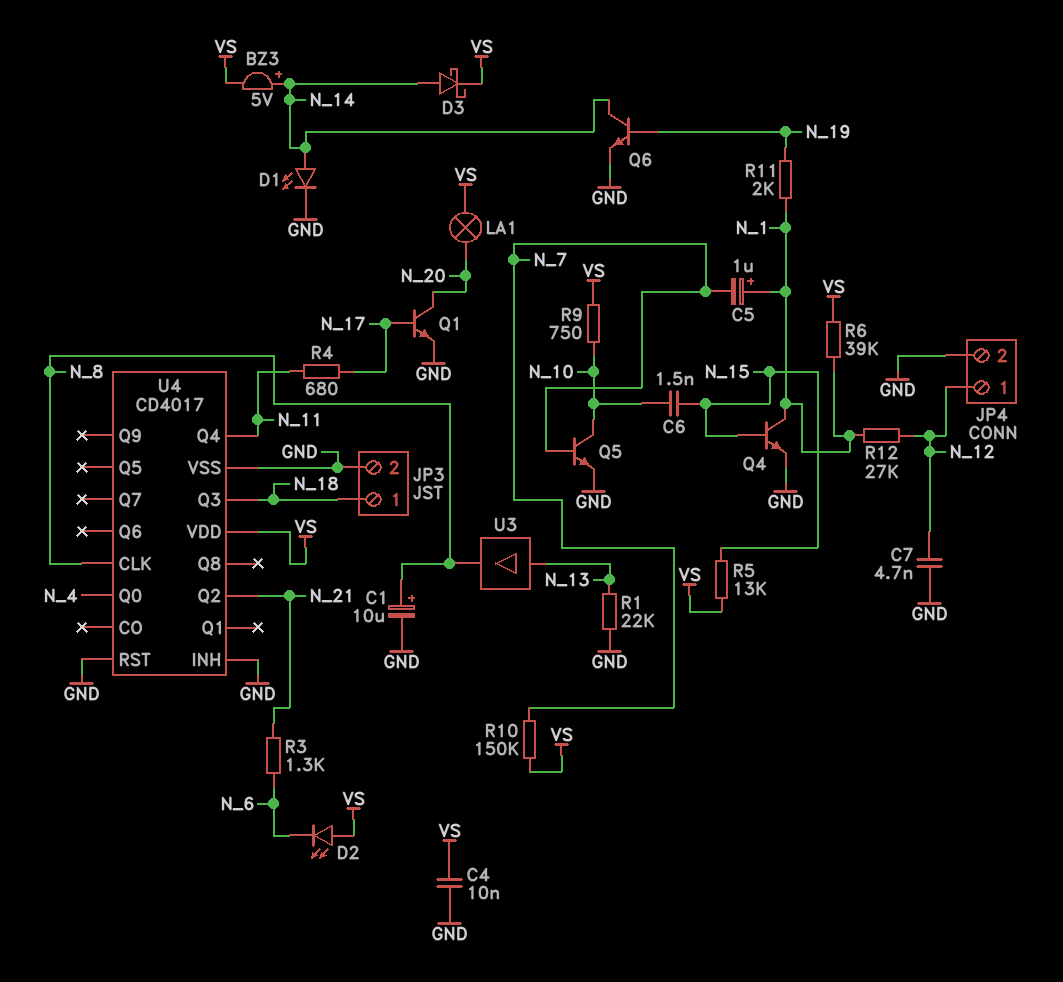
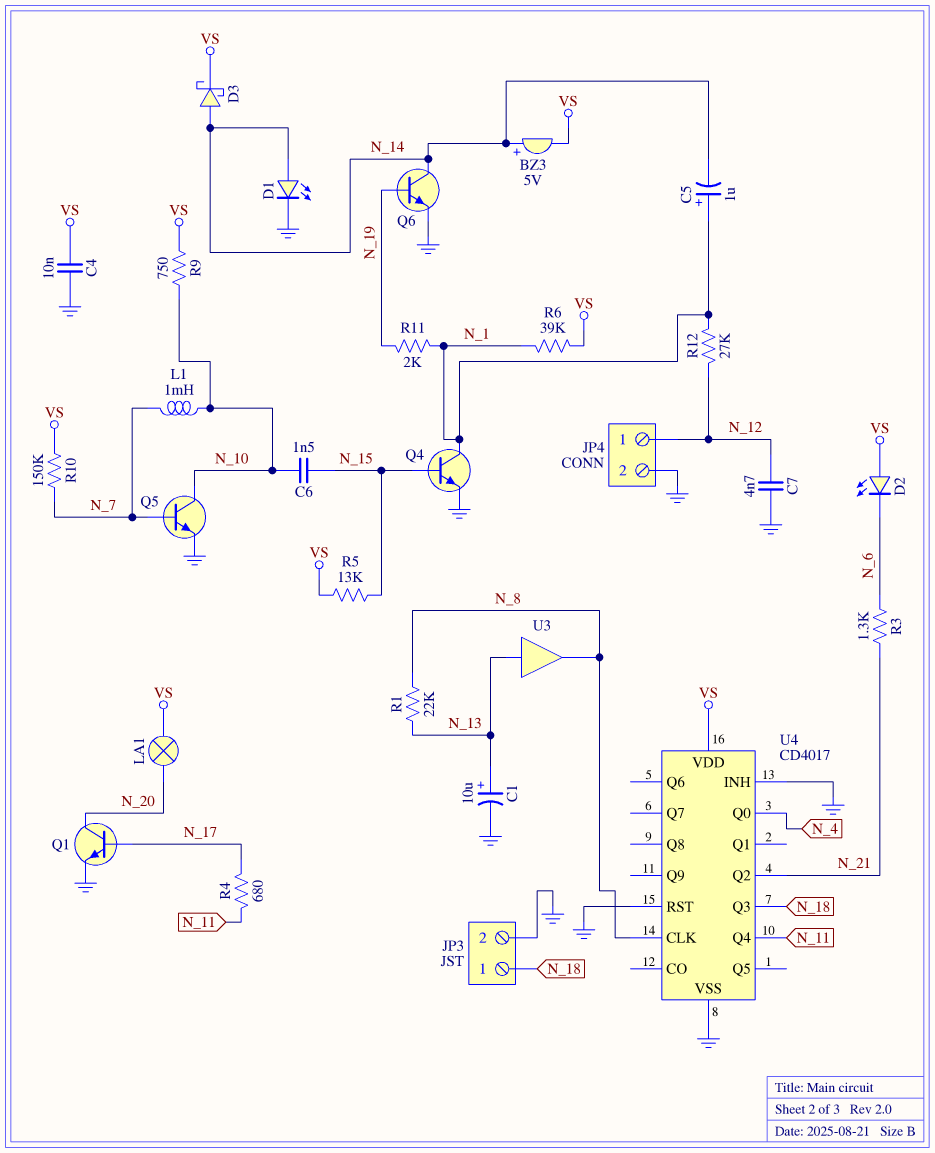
C1: 10uF (plus N_8, minus GND) -> 10uF (plus N_13, minus GND)
C5: 1uF (plus N_1, minus N_7) -> 1uF (plus N_1, minus N_14)
L1: none -> 1mH (N_7, N_10)
R1: 22k (GND, N_13) -> 22k (N_8, N_13)

